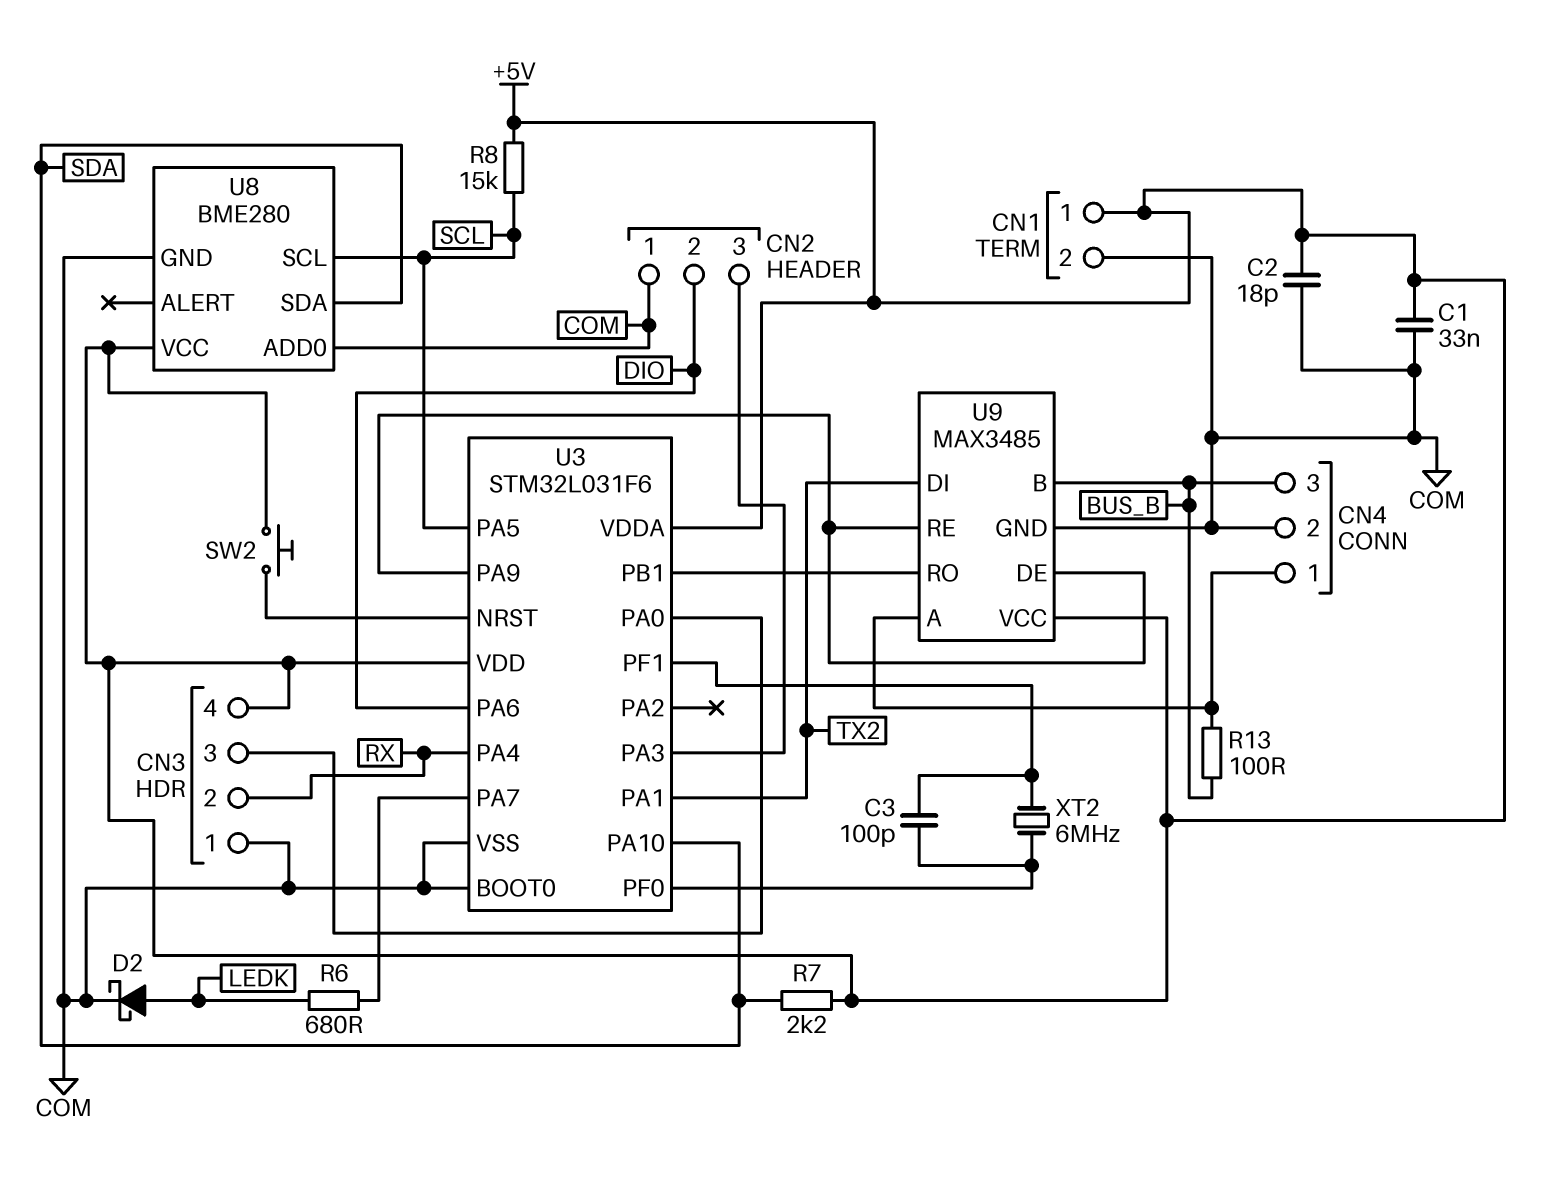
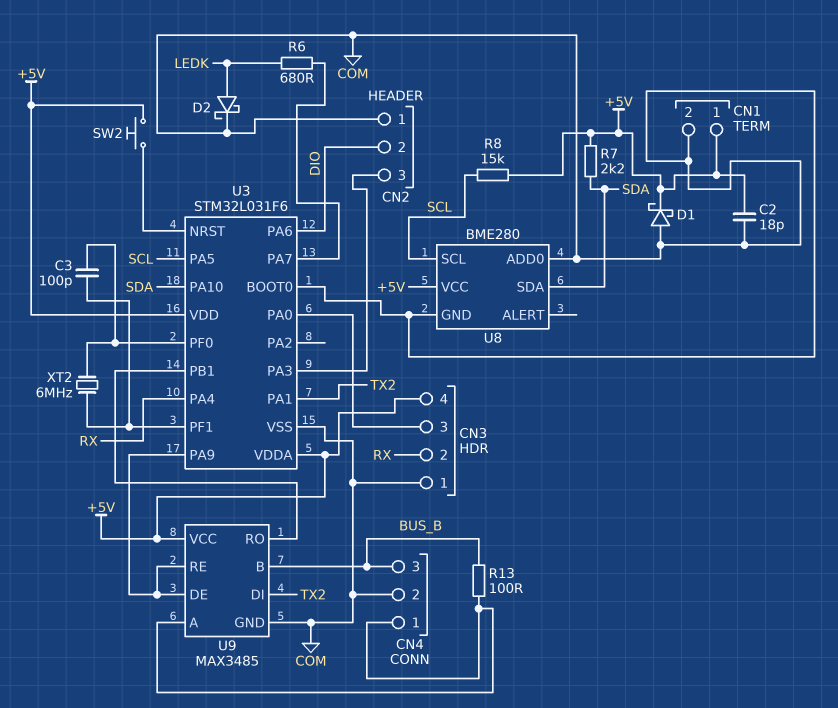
C1: 33nF (+5V, COM) -> none
D1: none -> schottky (A COM, K +5V)

